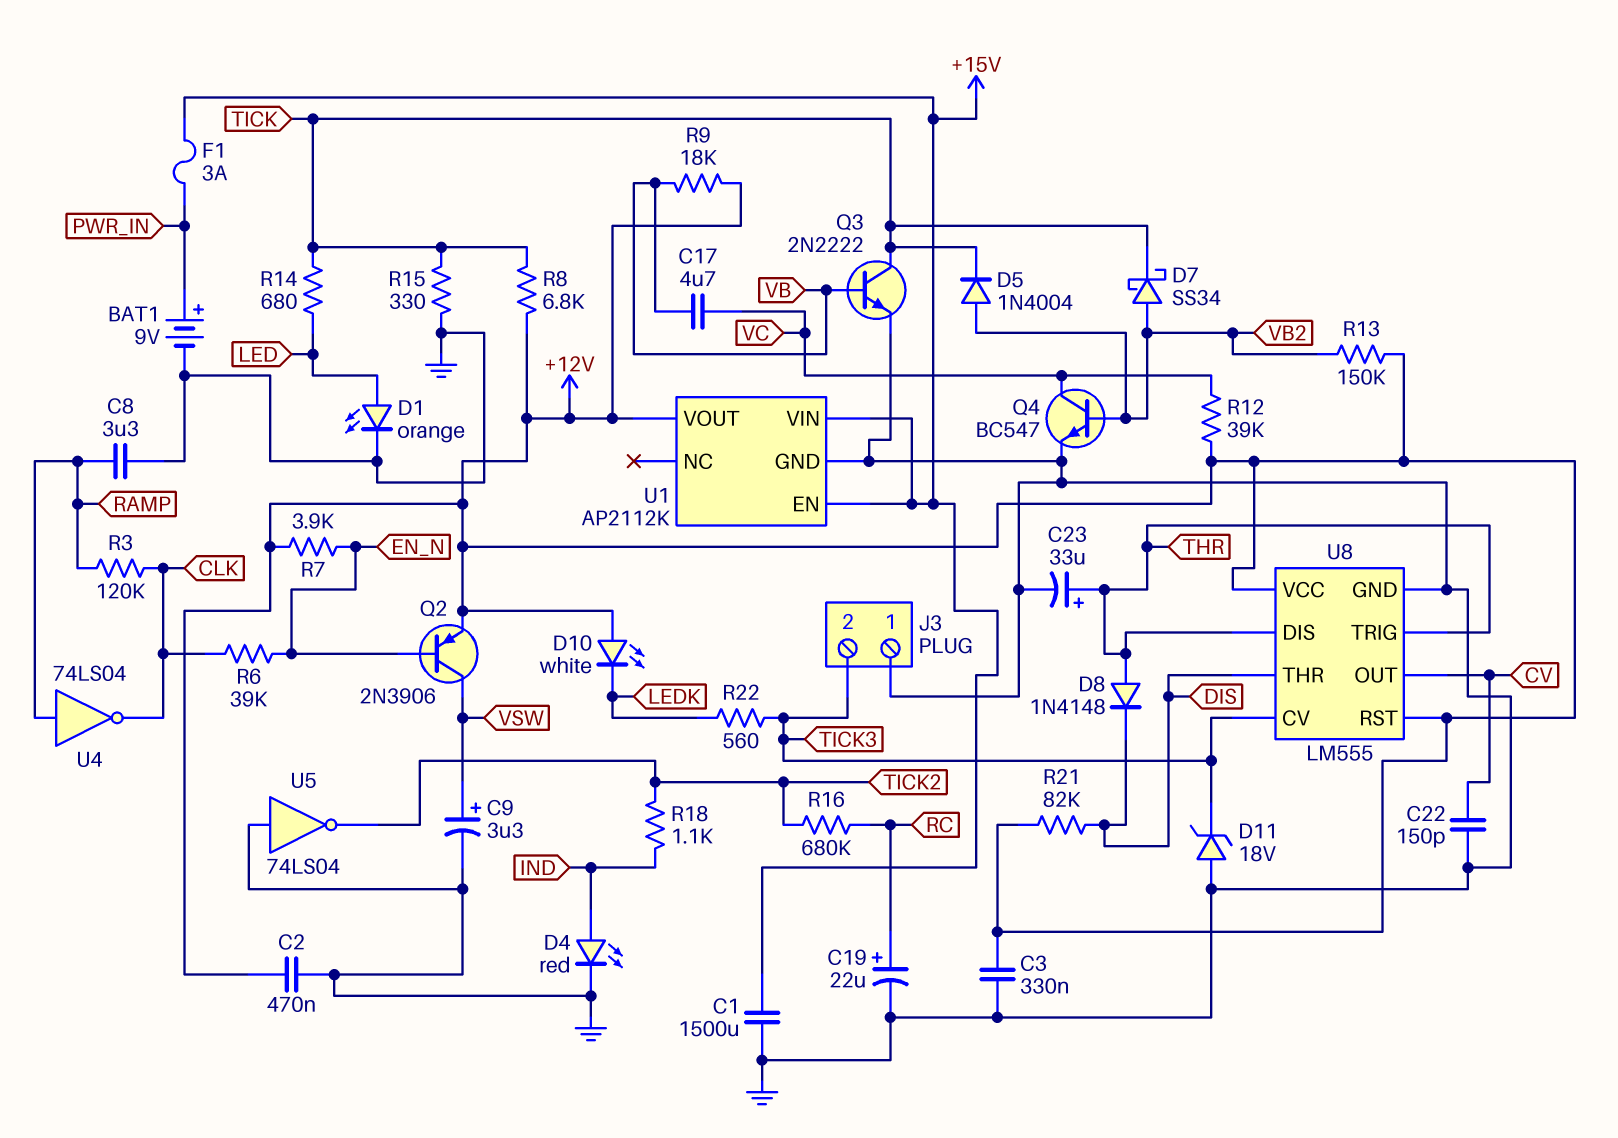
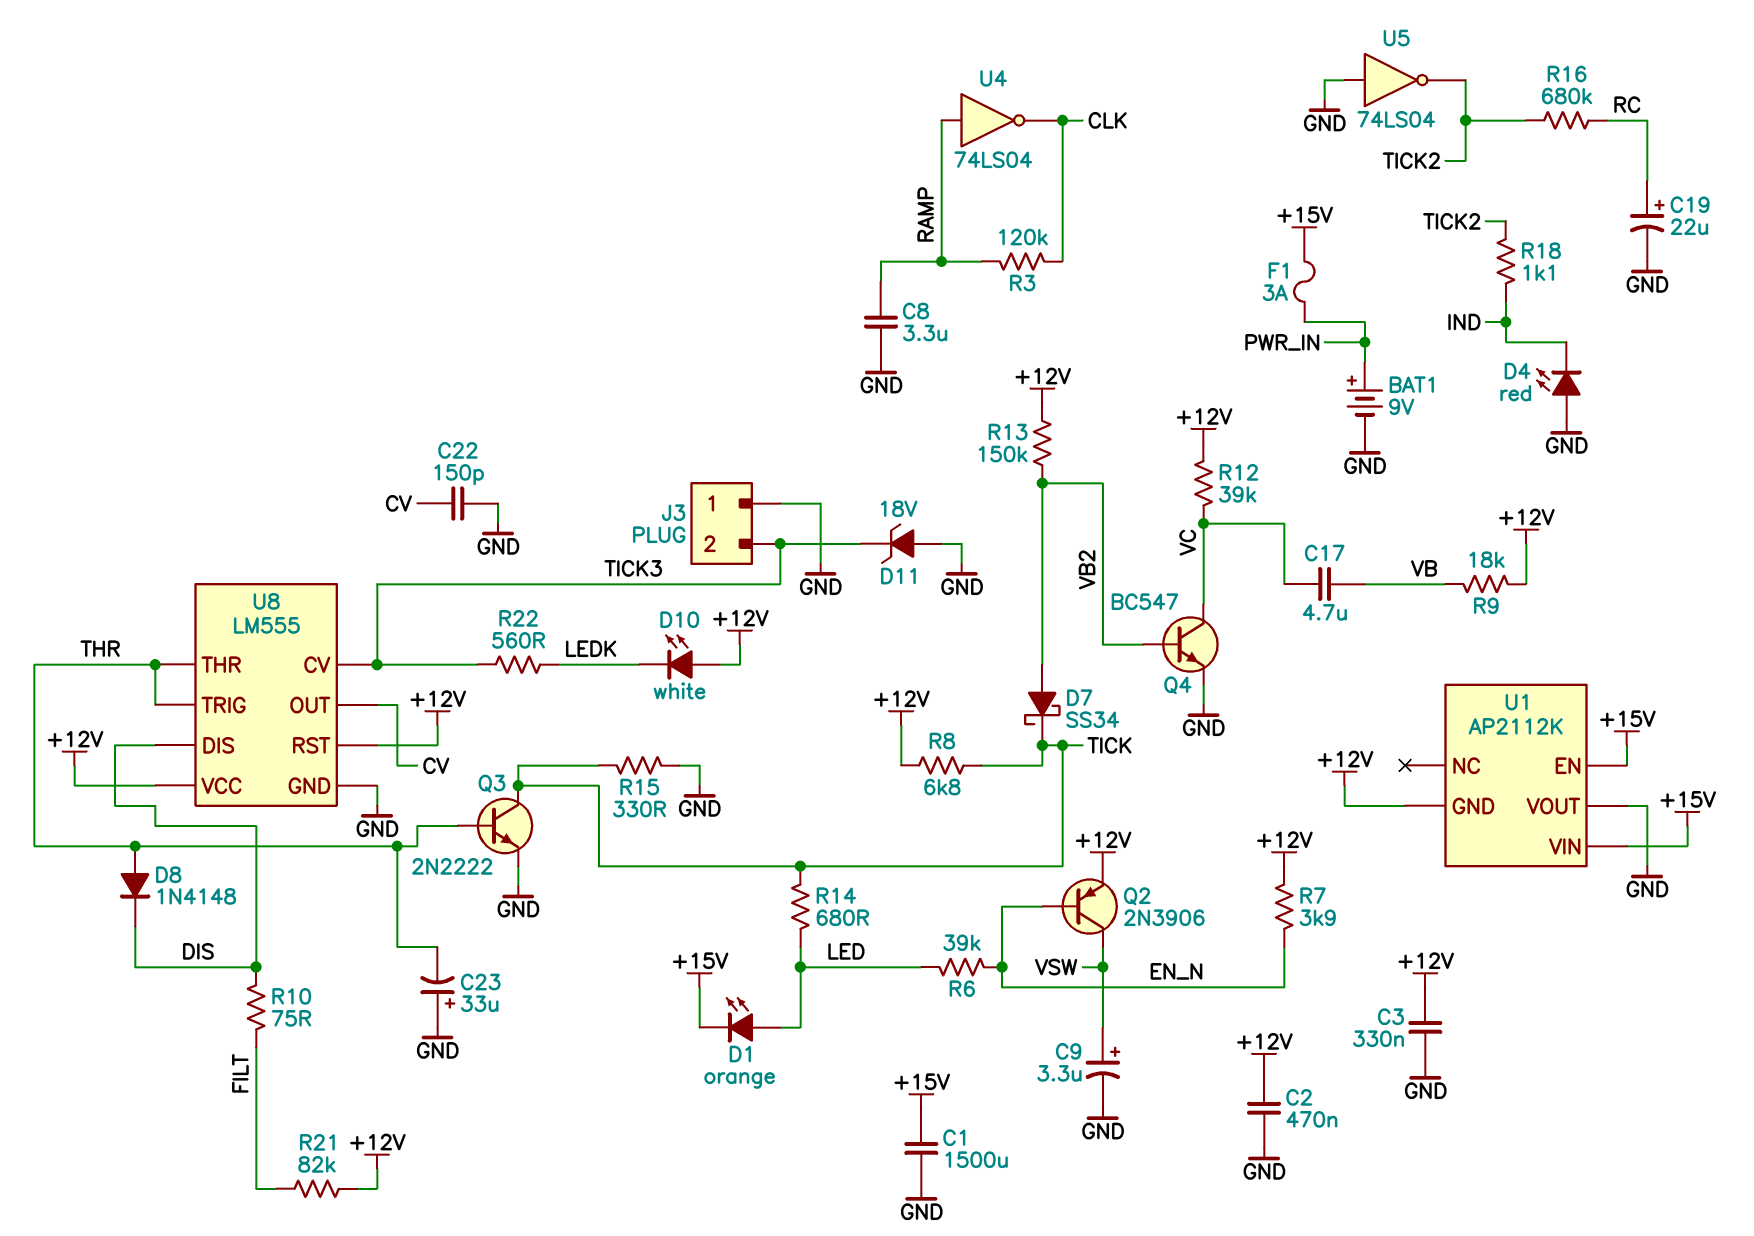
C23: 33uF (plus THR, minus GND) -> 33uF (plus GND, minus THR)
D1: LED orange (A LED, K GND) -> LED orange (A LED, K +15V)
D4: LED red (A IND, K GND) -> LED red (A GND, K IND)
D5: diode 1N4004 (A VB2, K TICK) -> none
Q3: NPN 2N2222 (B VB, C TICK, E GND) -> NPN 2N2222 (B THR, C TICK, E GND)
R6: 39k (CLK, EN_N) -> 39k (EN_N, LED)
R10: none -> 75 (DIS, FILT)
R21: 82k (+12V, DIS) -> 82k (+12V, FILT)
U1 pin GND: GND -> +12V
U1 pin VOUT: +12V -> GND
U8 pin DIS: THR -> DIS
U8 pin THR: DIS -> THR

